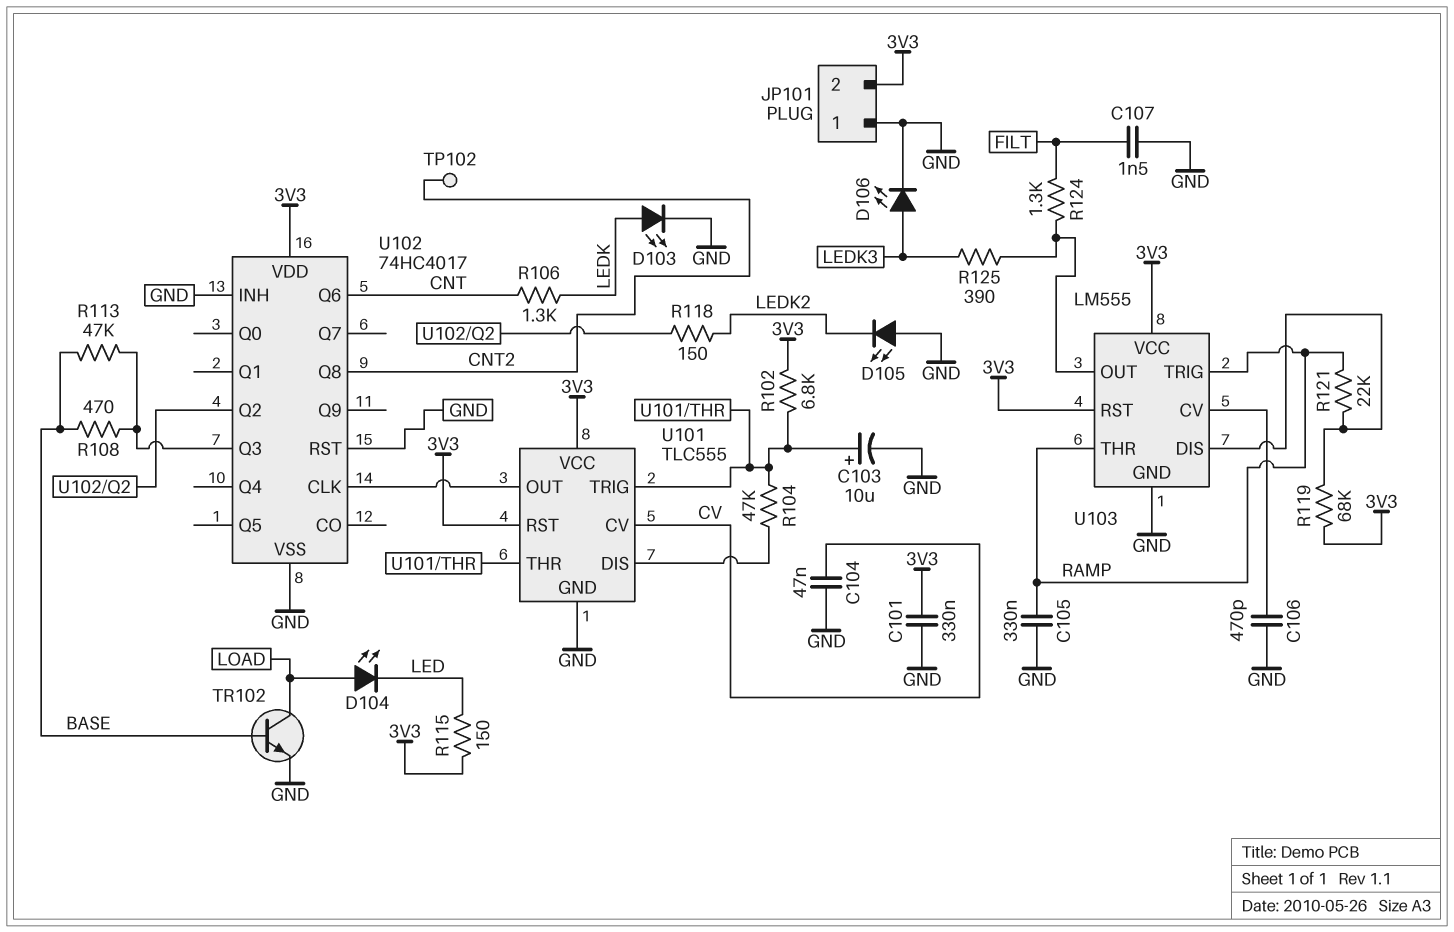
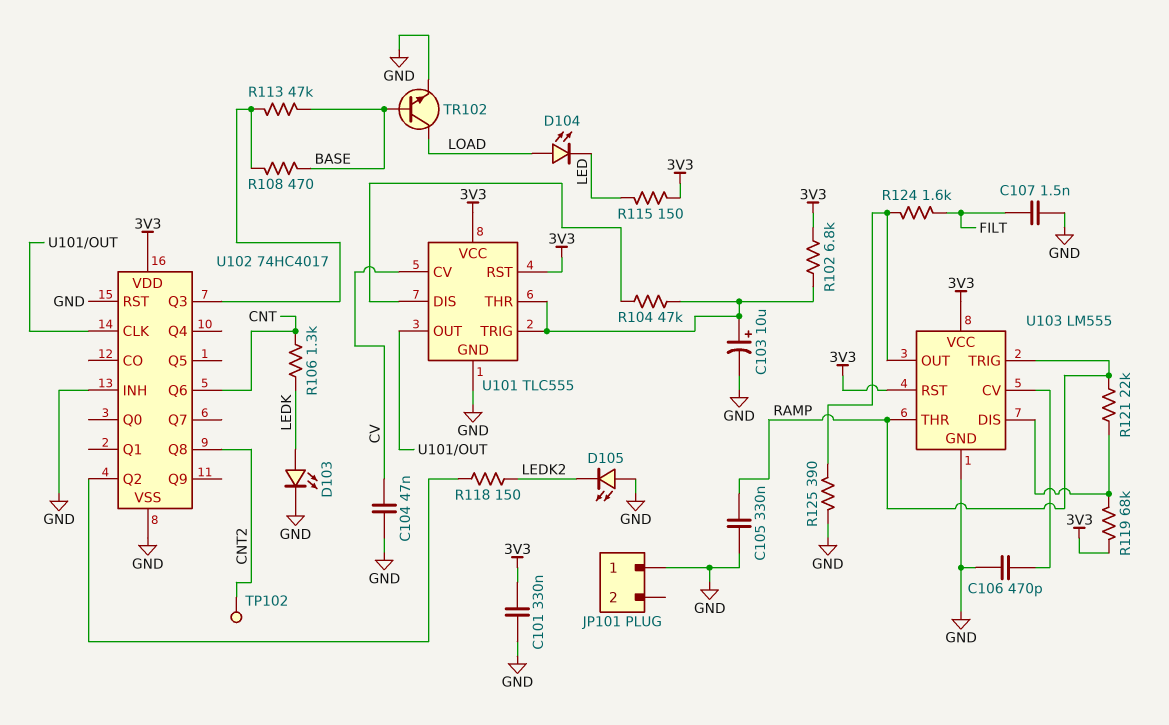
D106: LED (A LEDK3, K GND) -> none
JP101 pin 2: 3V3 -> none
R124: 1.3k (FILT, U103/OUT) -> 1.6k (FILT, U103/OUT)
R125: 390 (LEDK3, U103/OUT) -> 390 (GND, U103/OUT)

